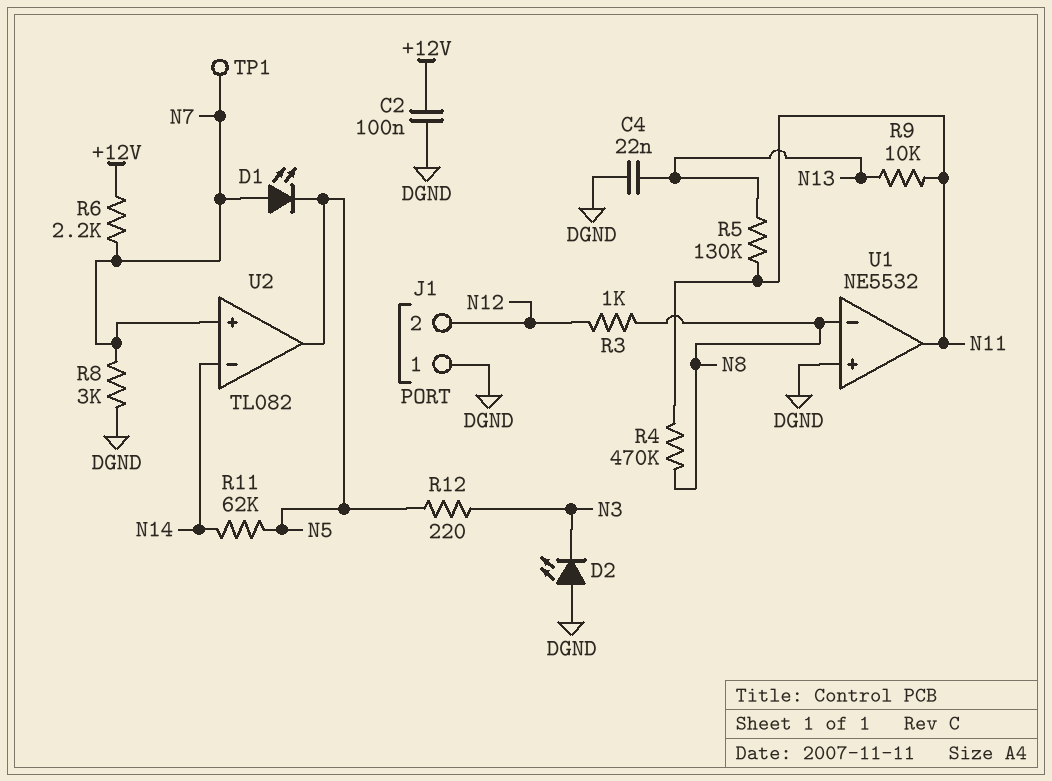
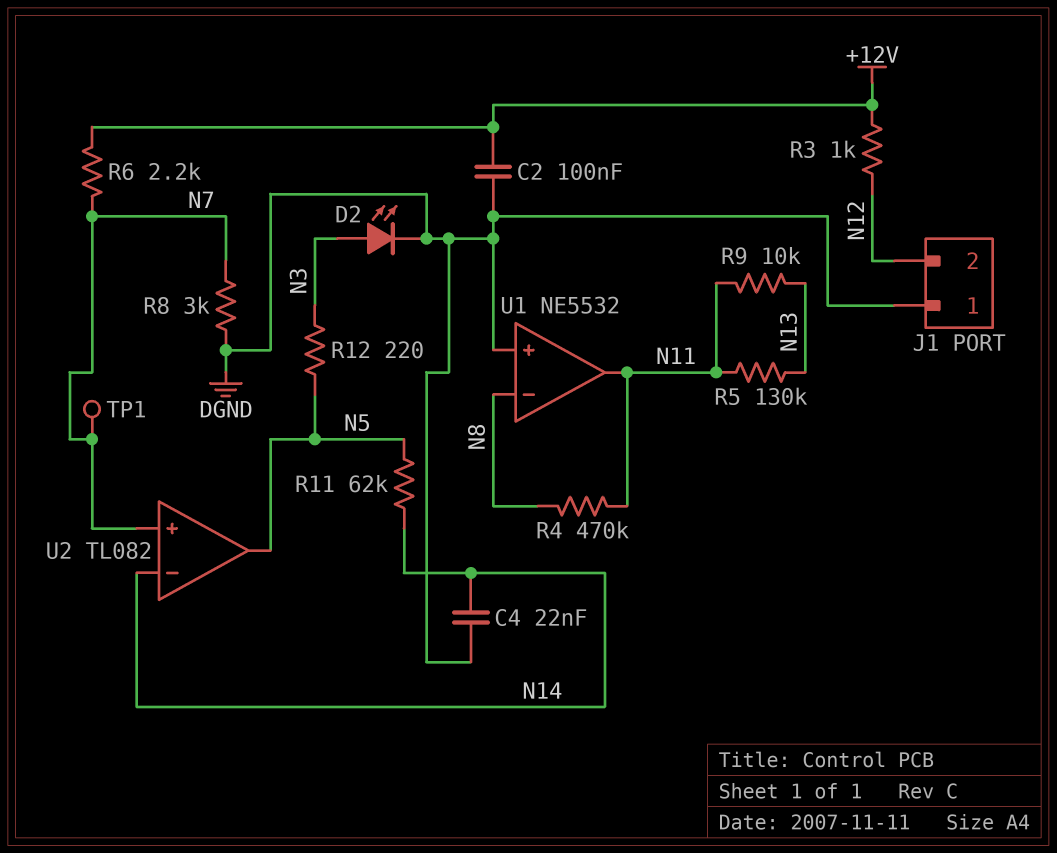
C4: 22nF (DGND, N13) -> 22nF (DGND, N14)
D1: LED (A N7, K N5) -> none
D2: LED (A DGND, K N3) -> LED (A N3, K DGND)
R3: 1k (N8, N12) -> 1k (+12V, N12)

